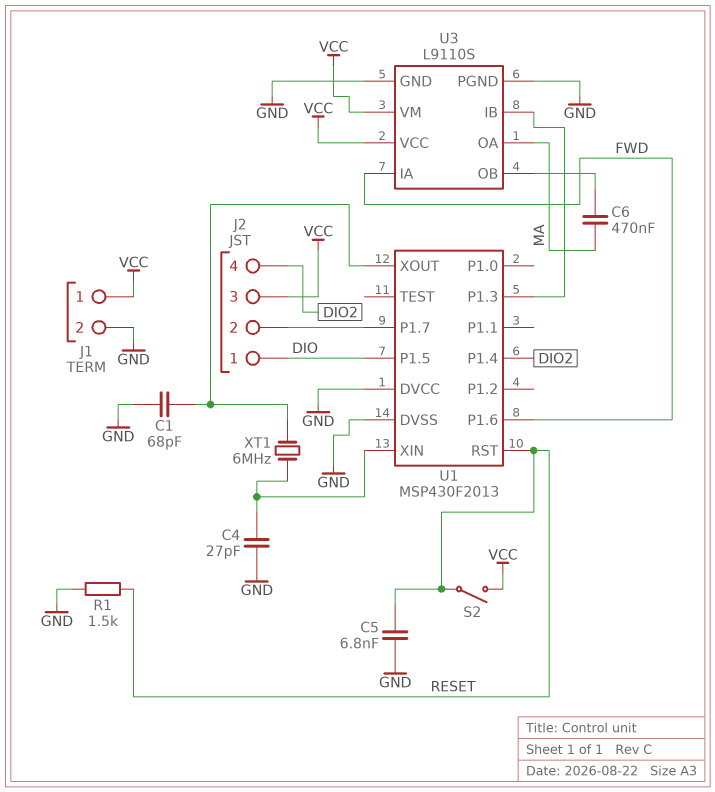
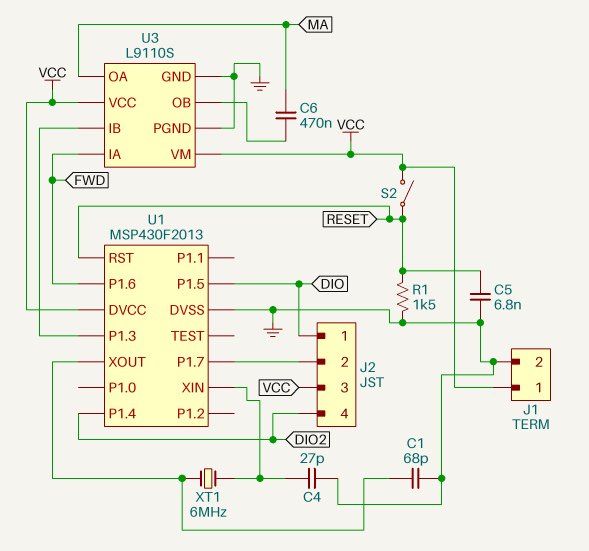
U1 pin DVCC: GND -> VCC

